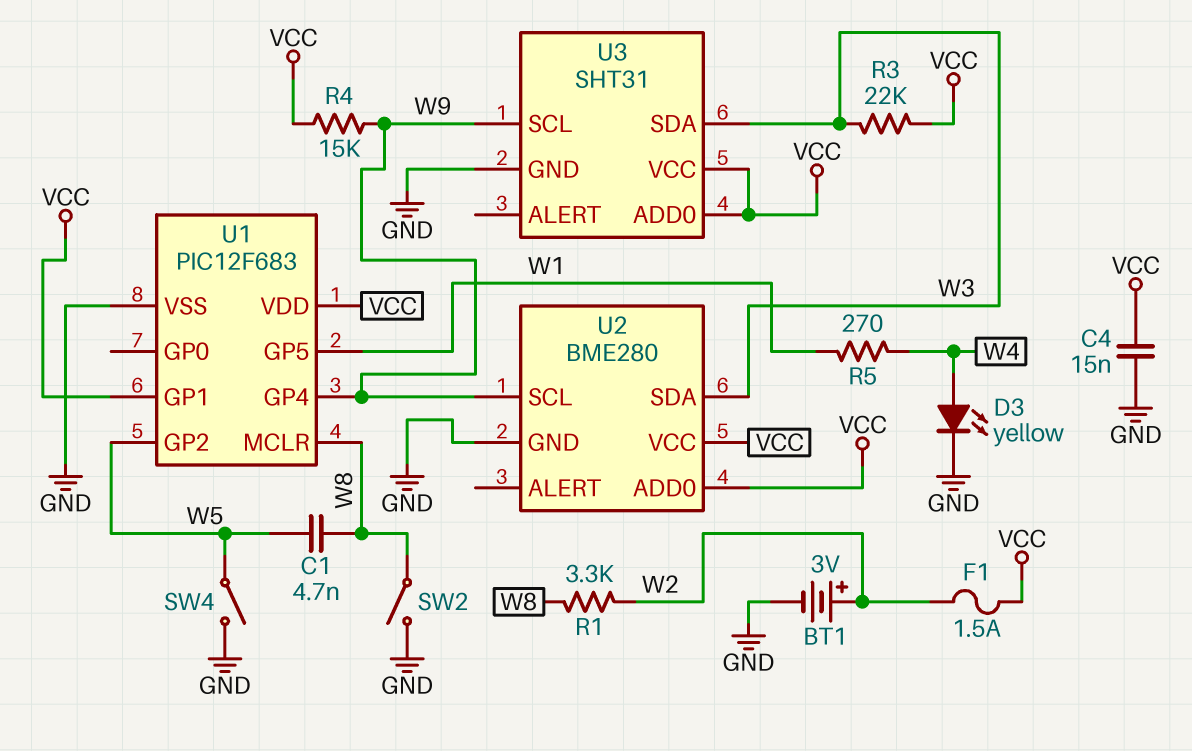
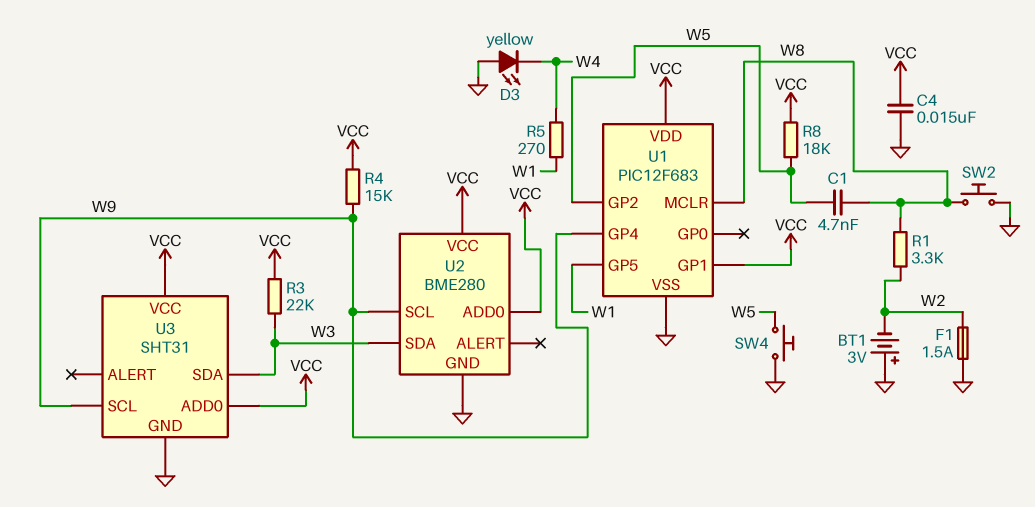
BT1: 3V (plus W2, minus GND) -> 3V (plus GND, minus W2)
D3: LED yellow (A W4, K GND) -> LED yellow (A GND, K W4)
F1: 1.5A (VCC, W2) -> 1.5A (GND, W2)
R8: none -> 18k (VCC, W5)
SW2: switch (GND, W8) -> button (GND, W8)
SW4: switch (GND, W5) -> button (GND, W5)

